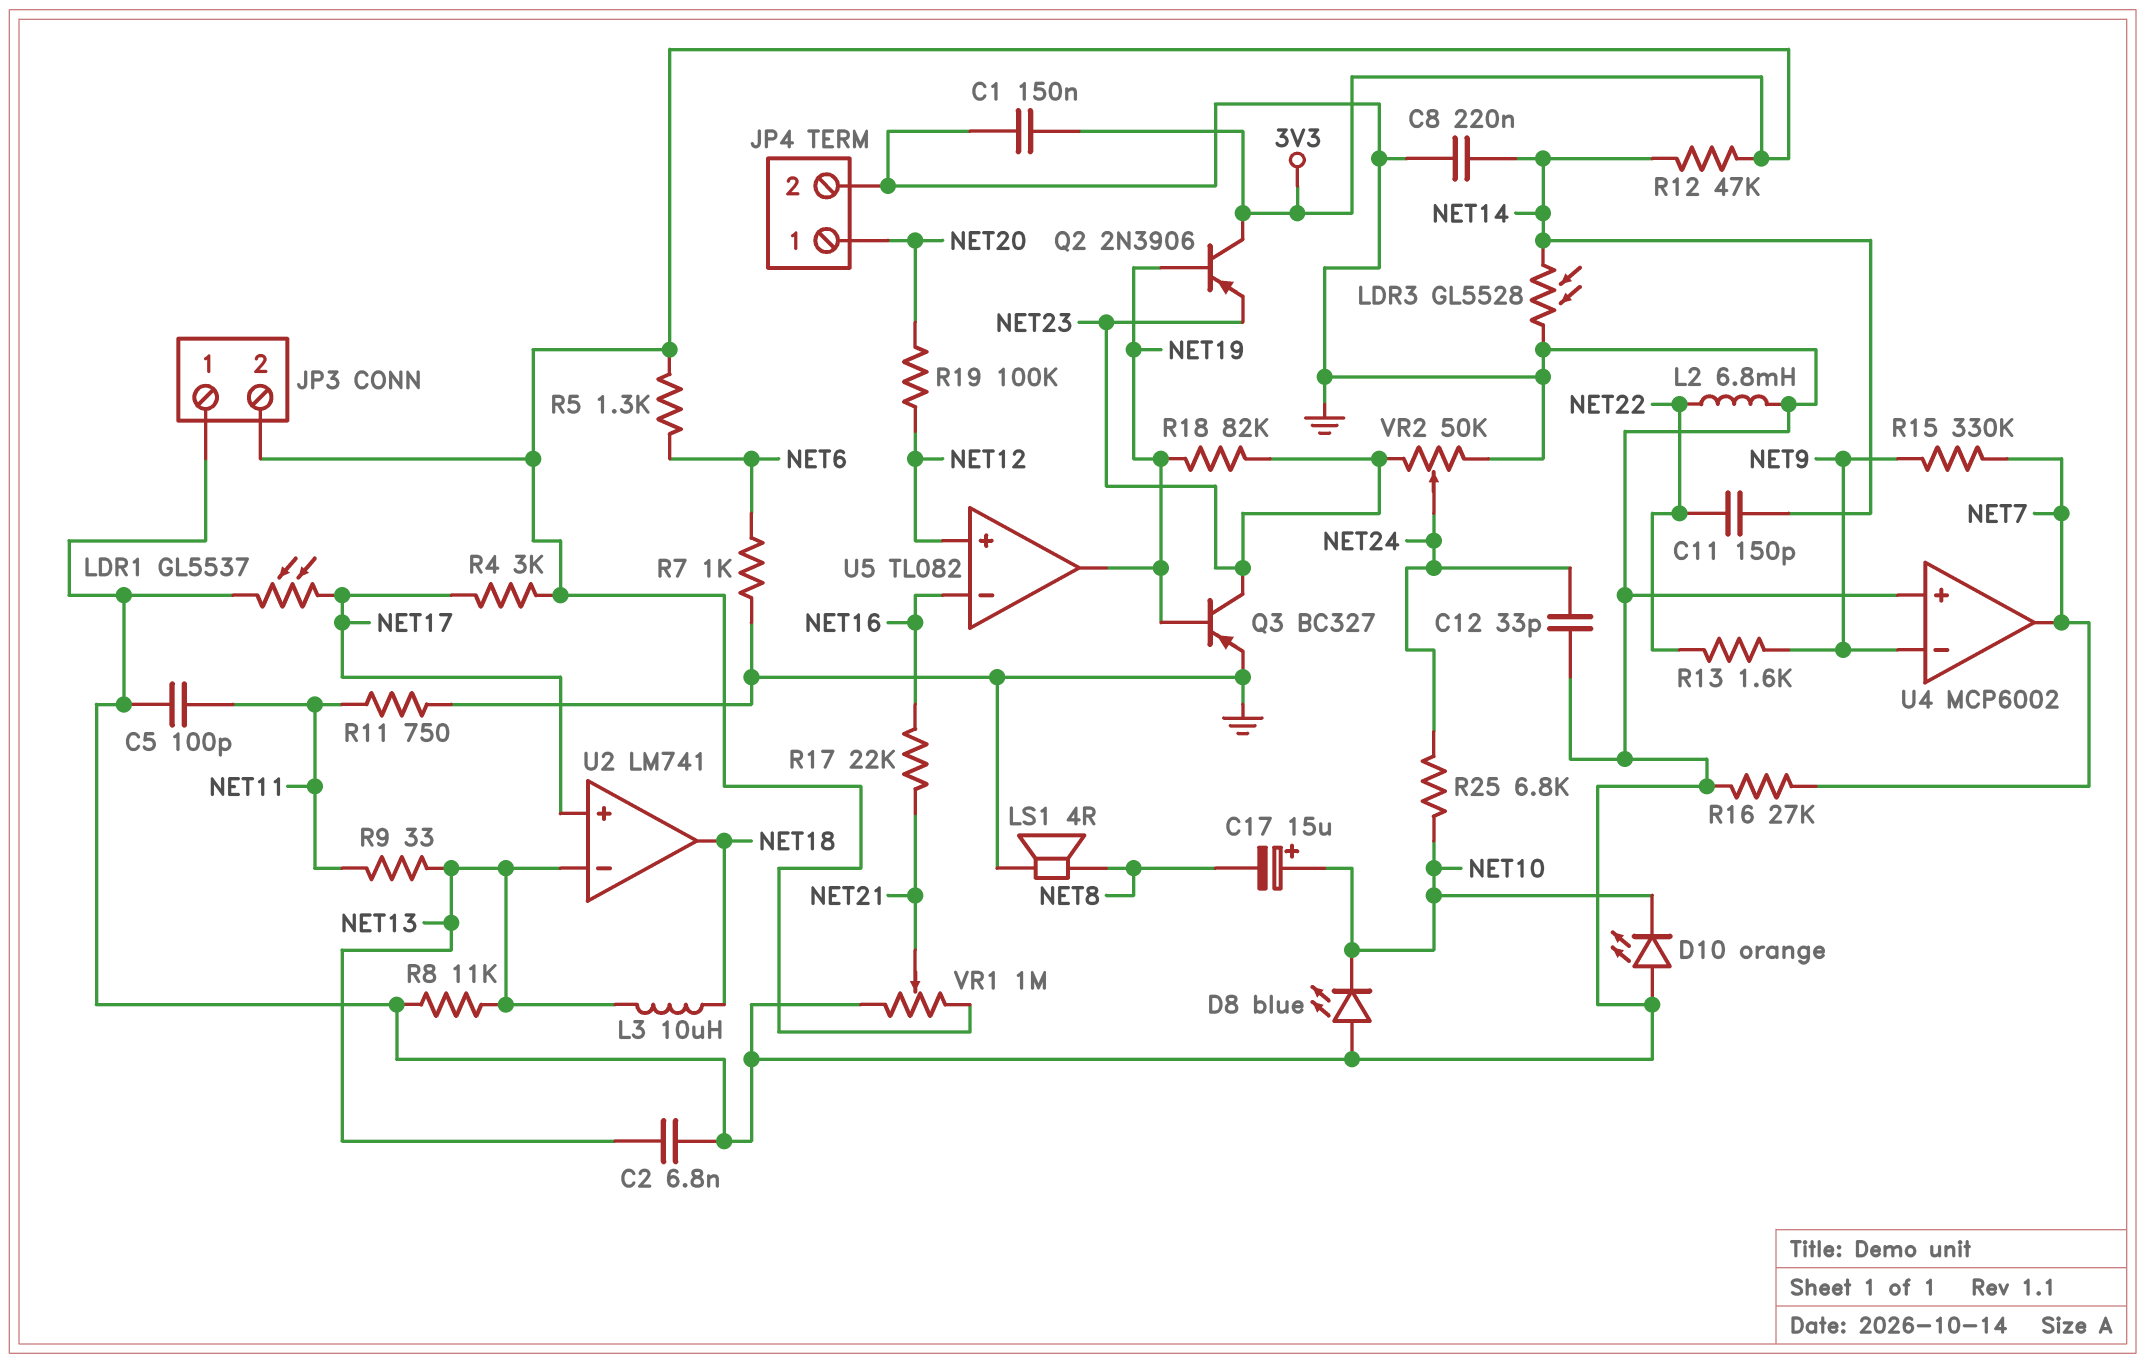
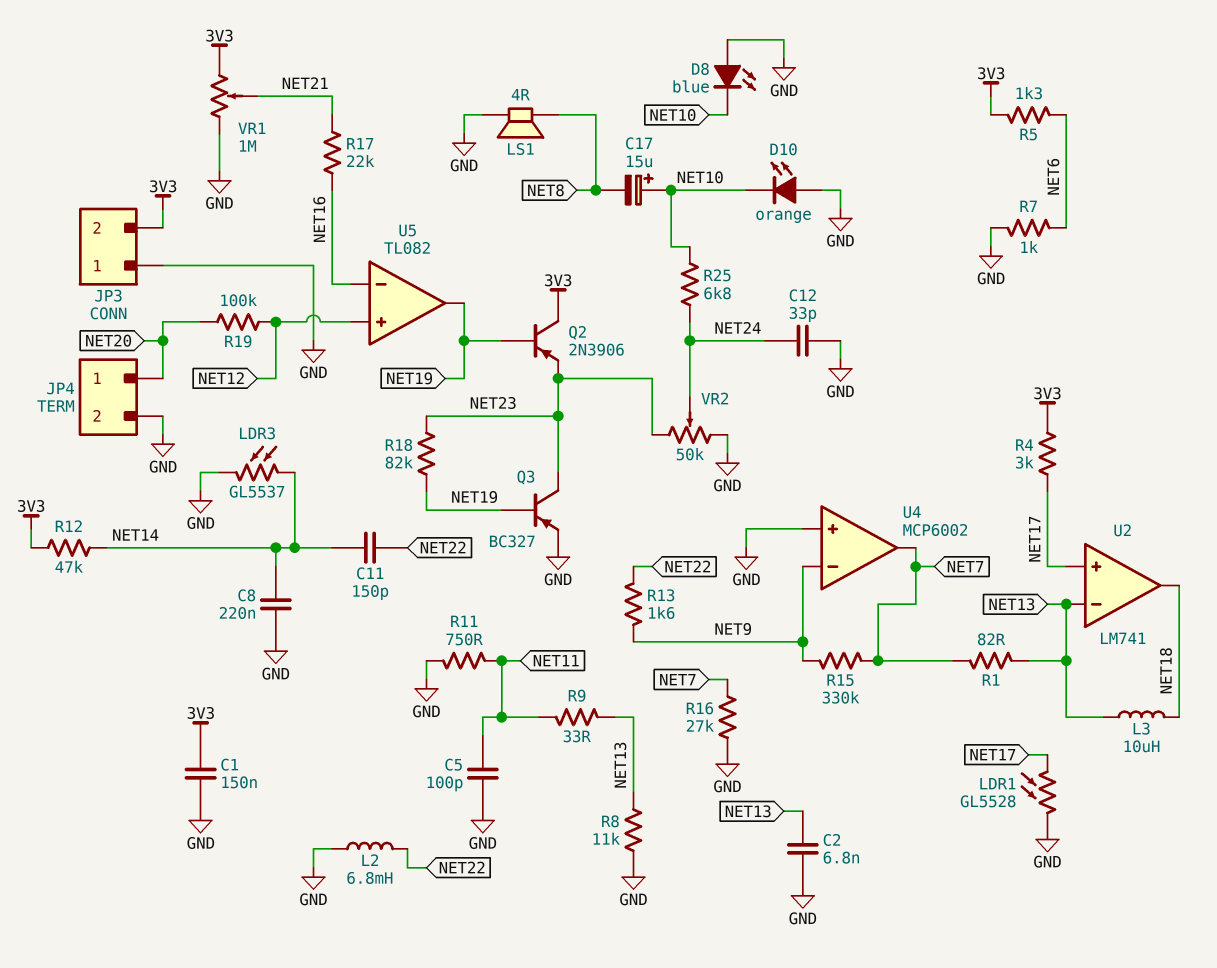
LDR1: GL5537 (GND, NET17) -> GL5528 (GND, NET17)
LDR3: GL5528 (GND, NET14) -> GL5537 (GND, NET14)
R1: none -> 82 (NET7, NET13)

